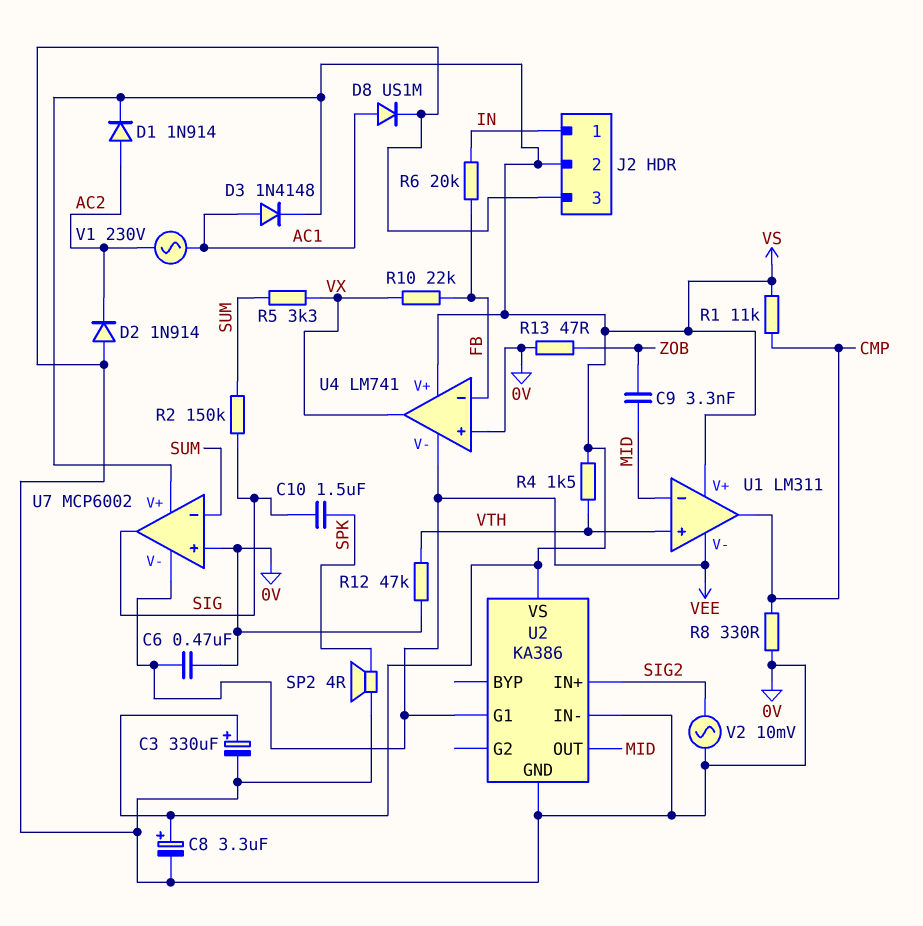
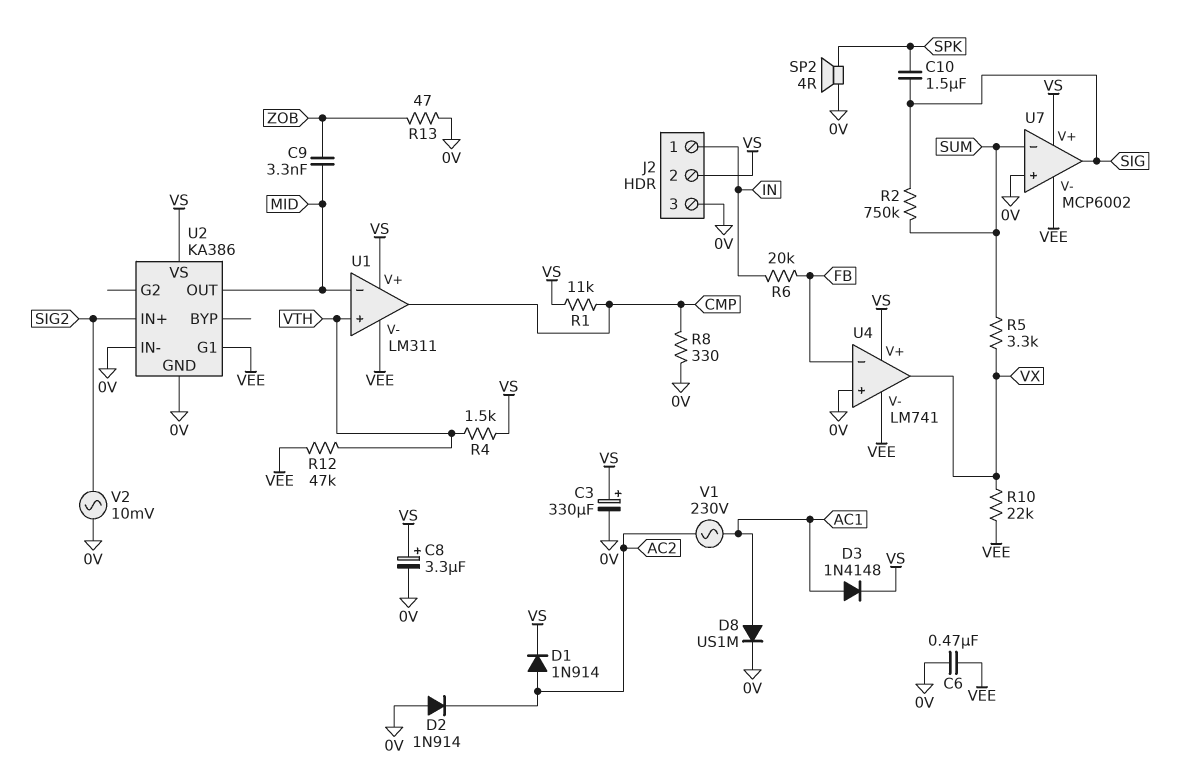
R2: 150k (SIG, SUM) -> 750k (SIG, SUM)
R10: 22k (FB, VX) -> 22k (VEE, VX)
R12: 47k (0V, VTH) -> 47k (VEE, VTH)

